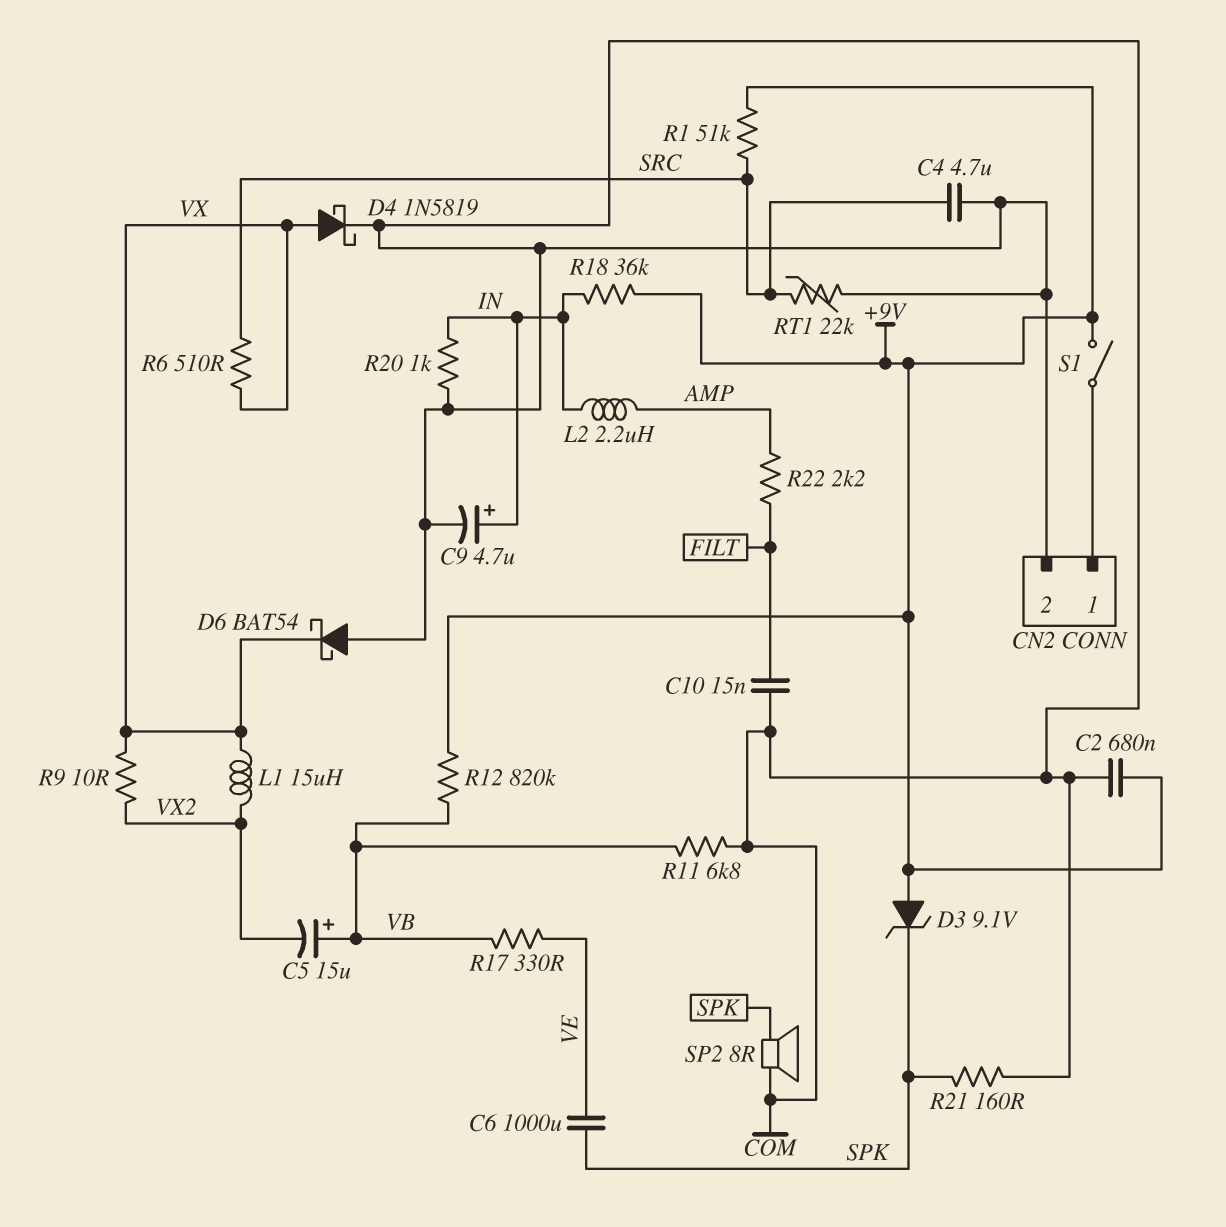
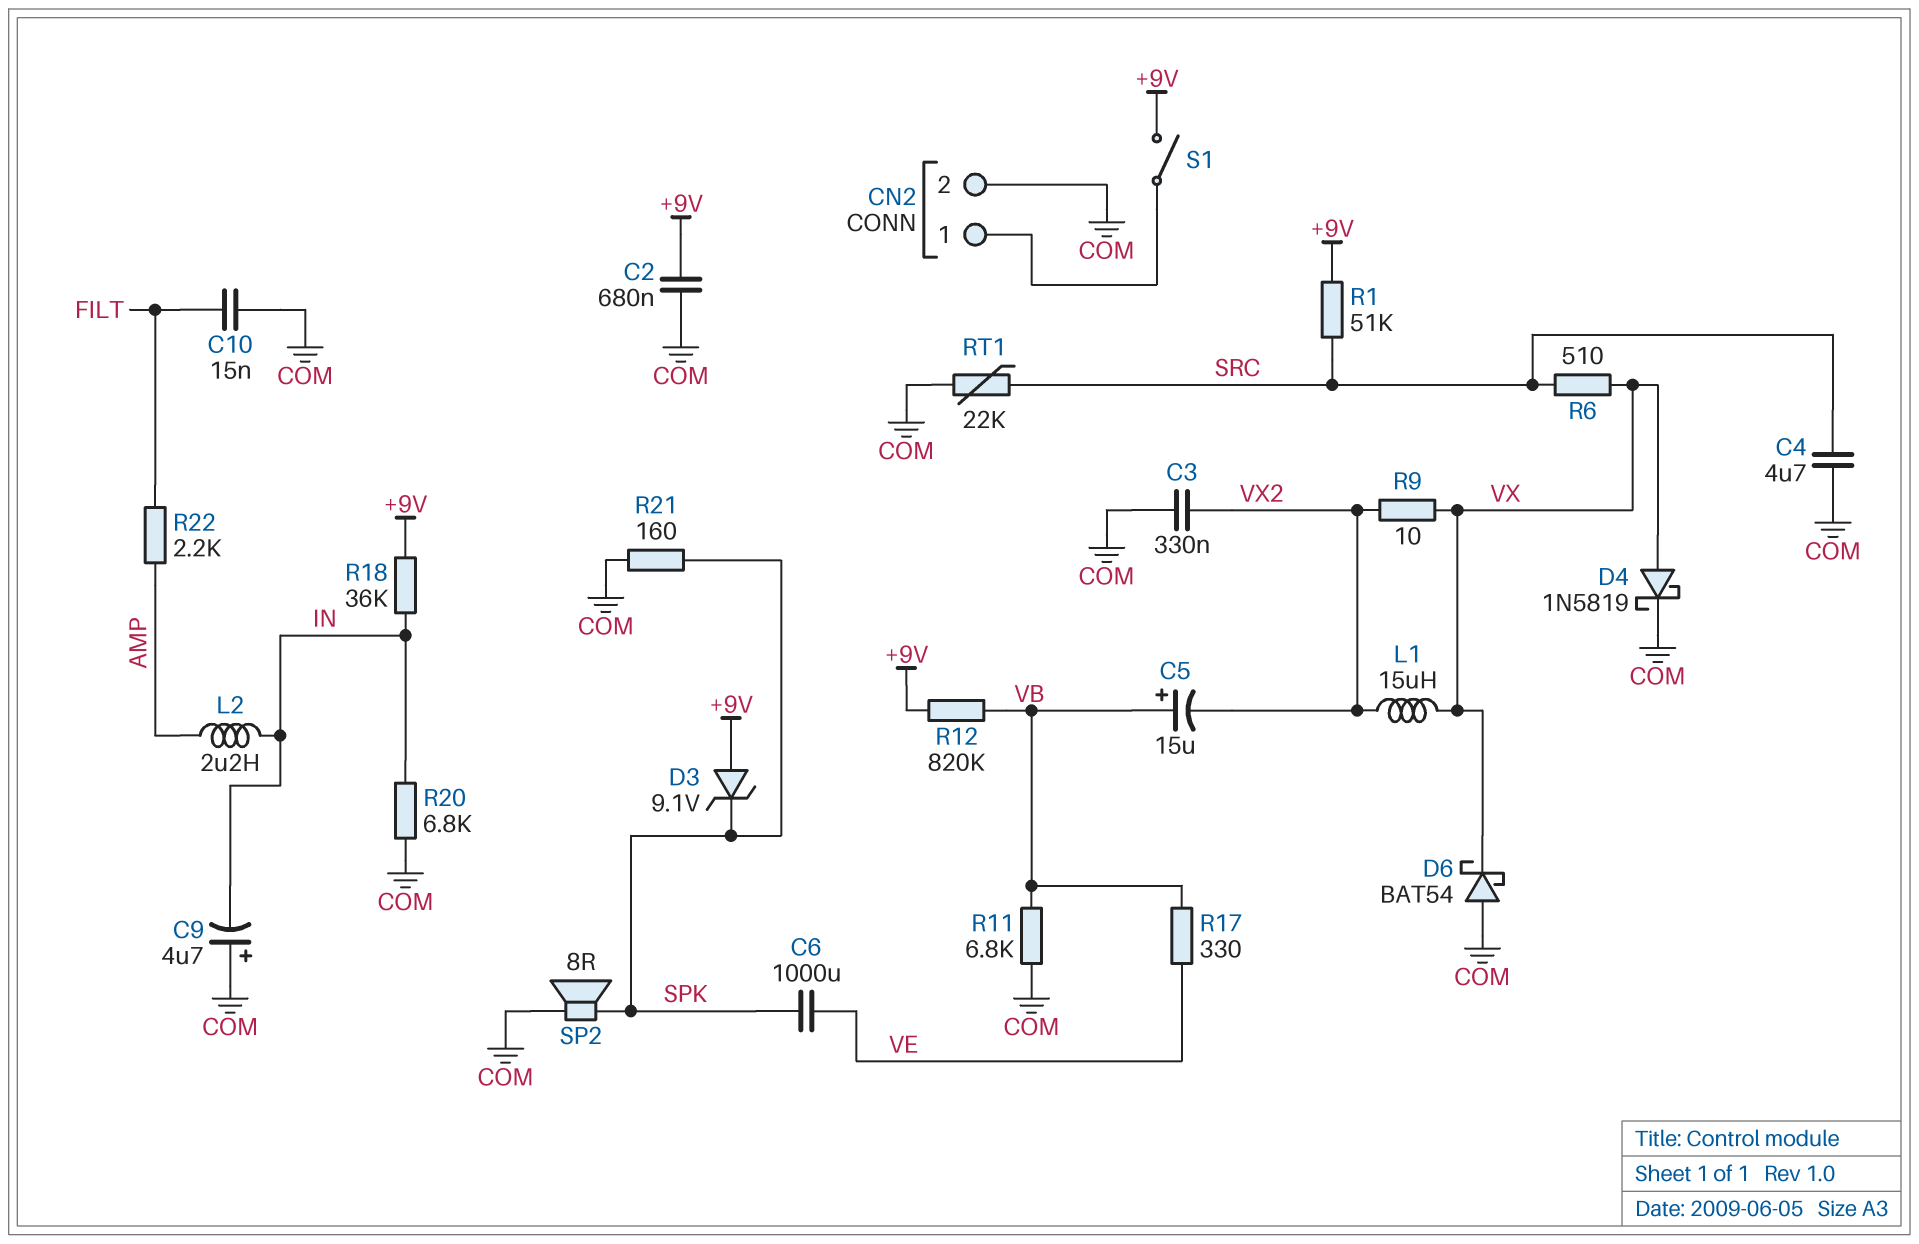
C3: none -> 330nF (COM, VX2)
C9: 4.7uF (plus IN, minus COM) -> 4.7uF (plus COM, minus IN)
R20: 1k (COM, IN) -> 6.8k (COM, IN)

